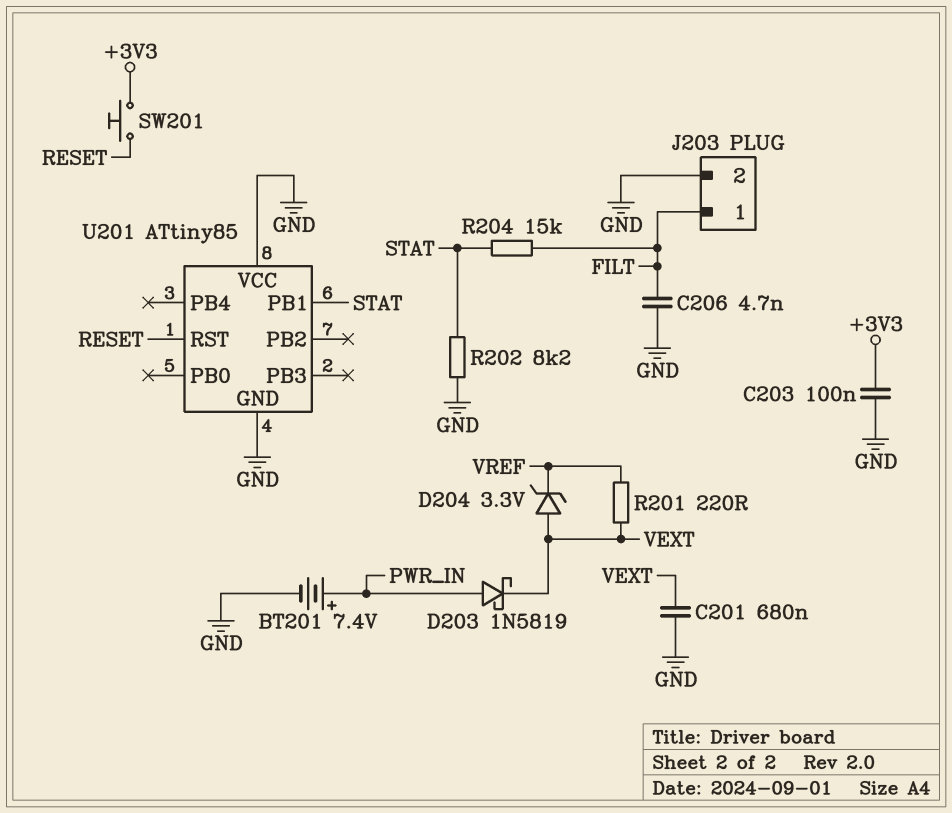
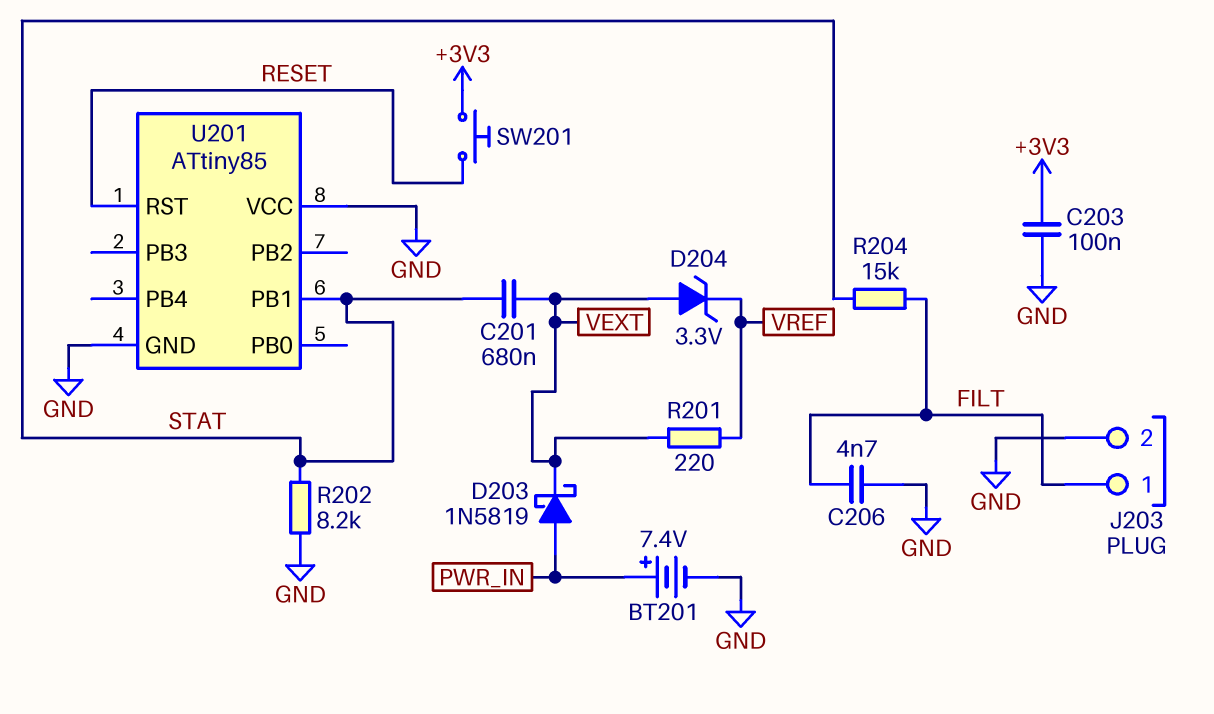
C201: 680nF (GND, VEXT) -> 680nF (STAT, VEXT)

